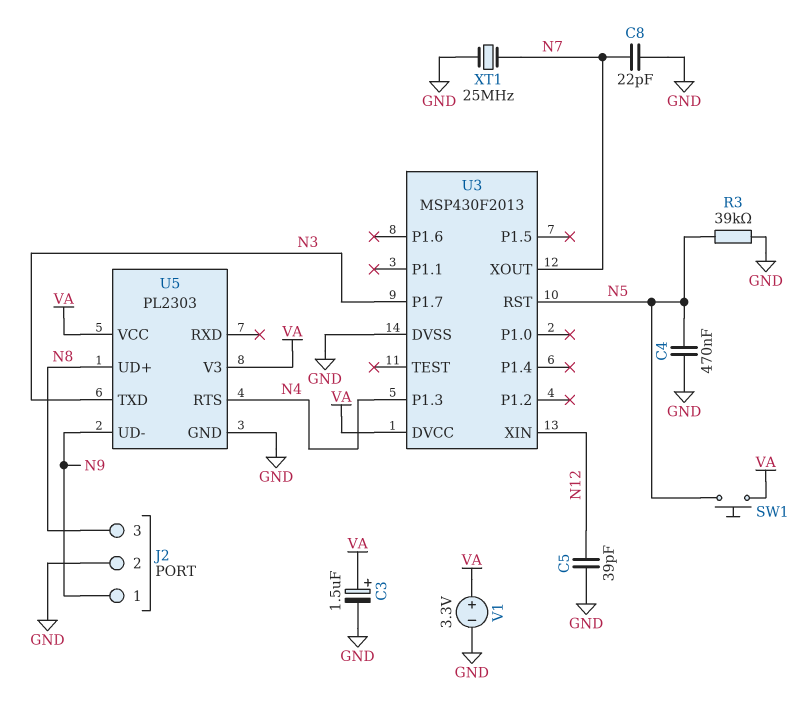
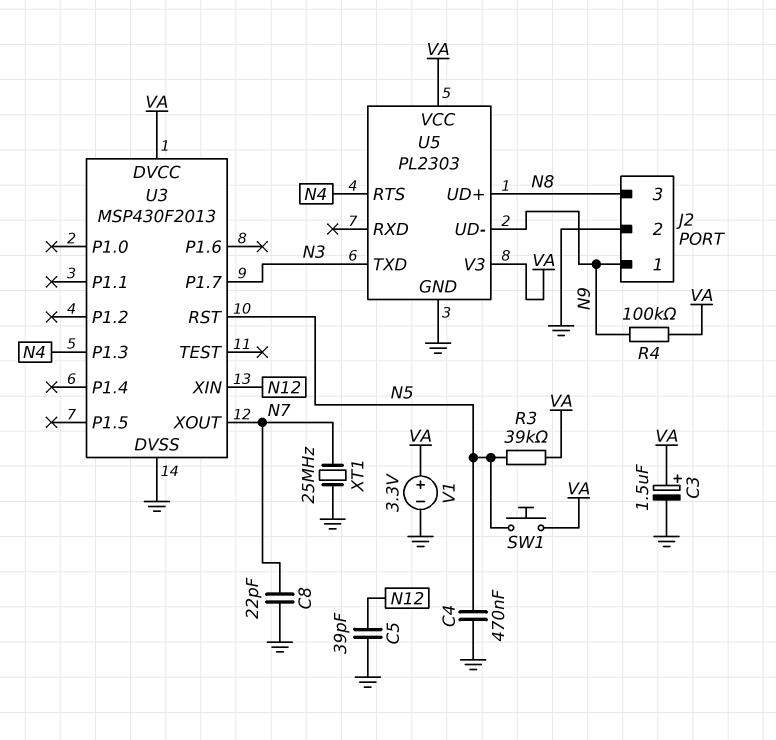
R3: 39k (GND, N5) -> 39k (N5, VA)
R4: none -> 100k (N9, VA)

